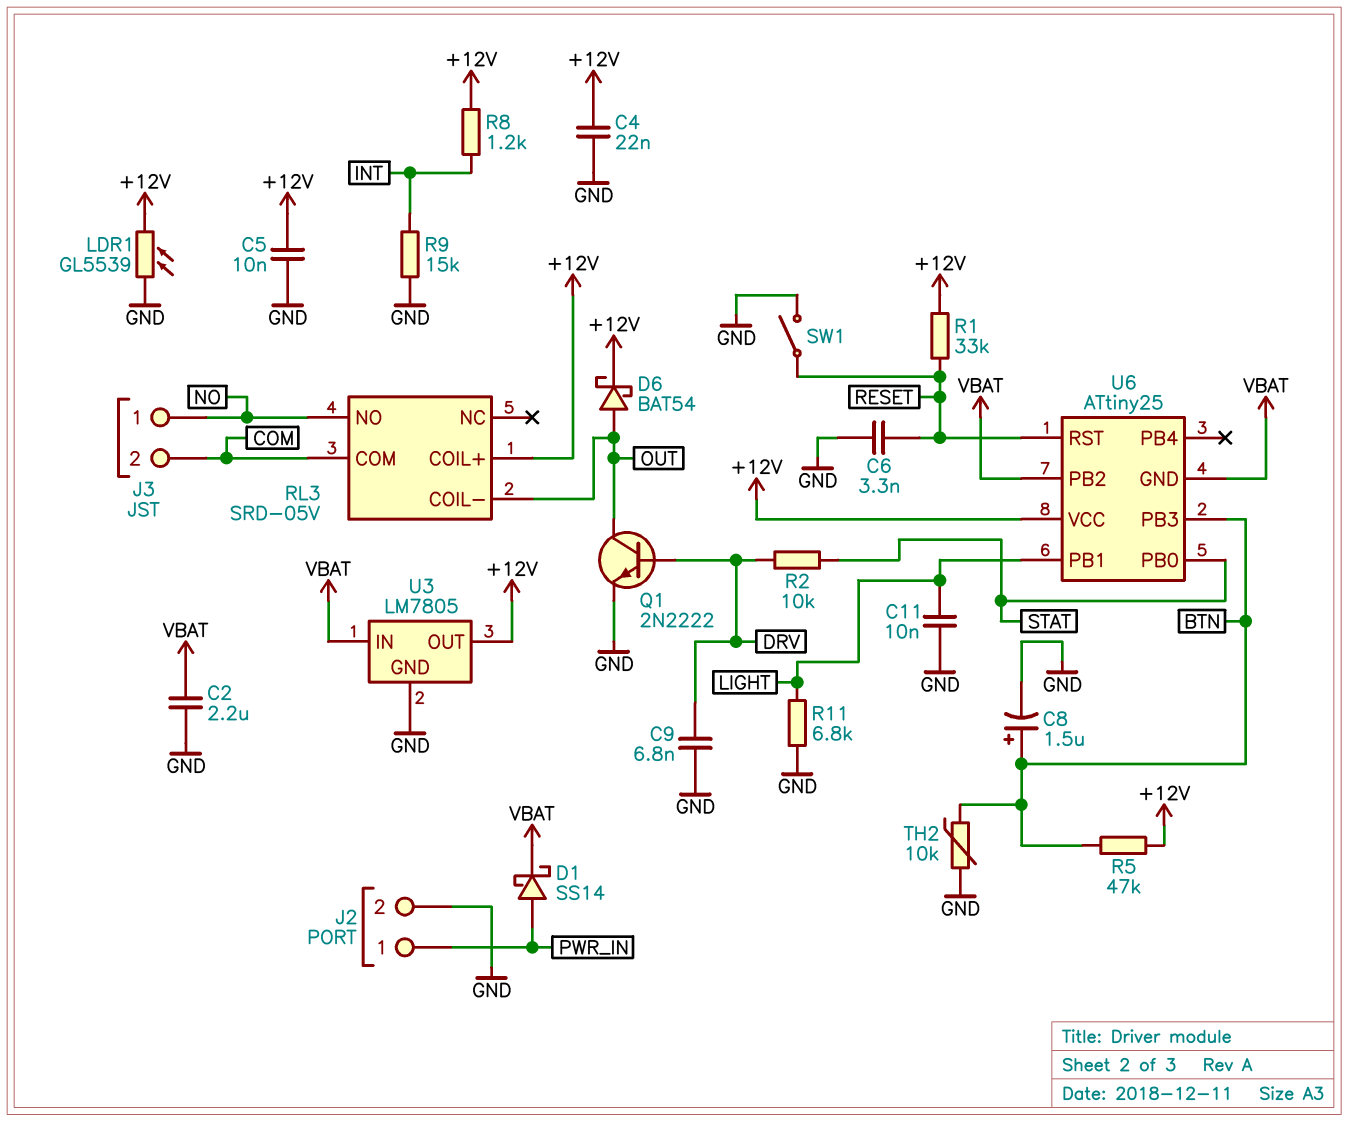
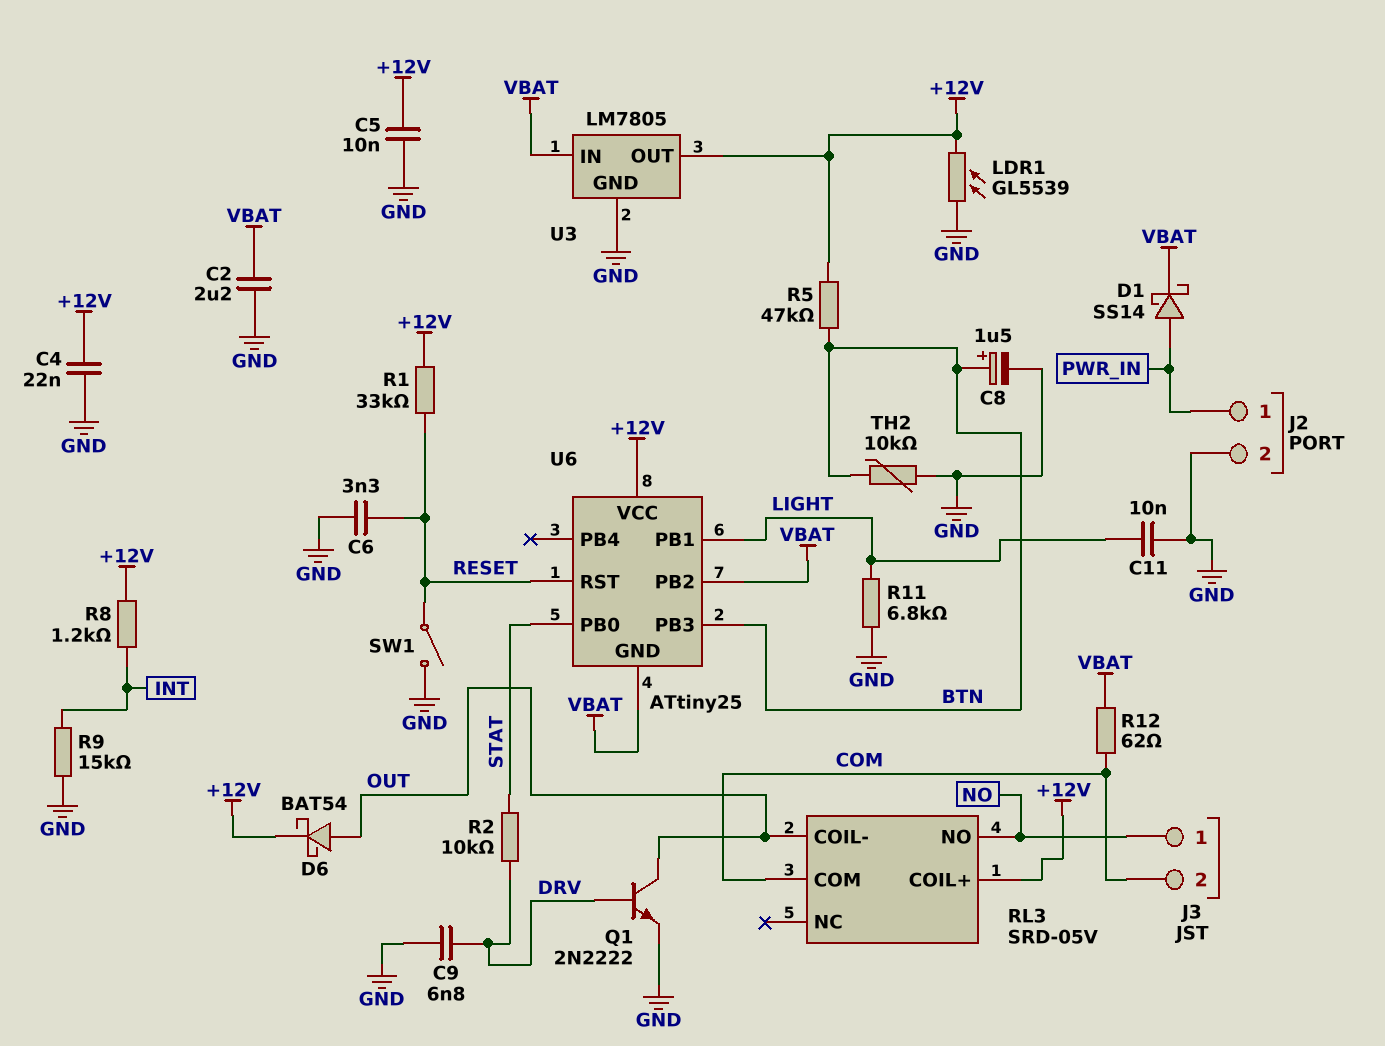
R12: none -> 62 (COM, VBAT)

